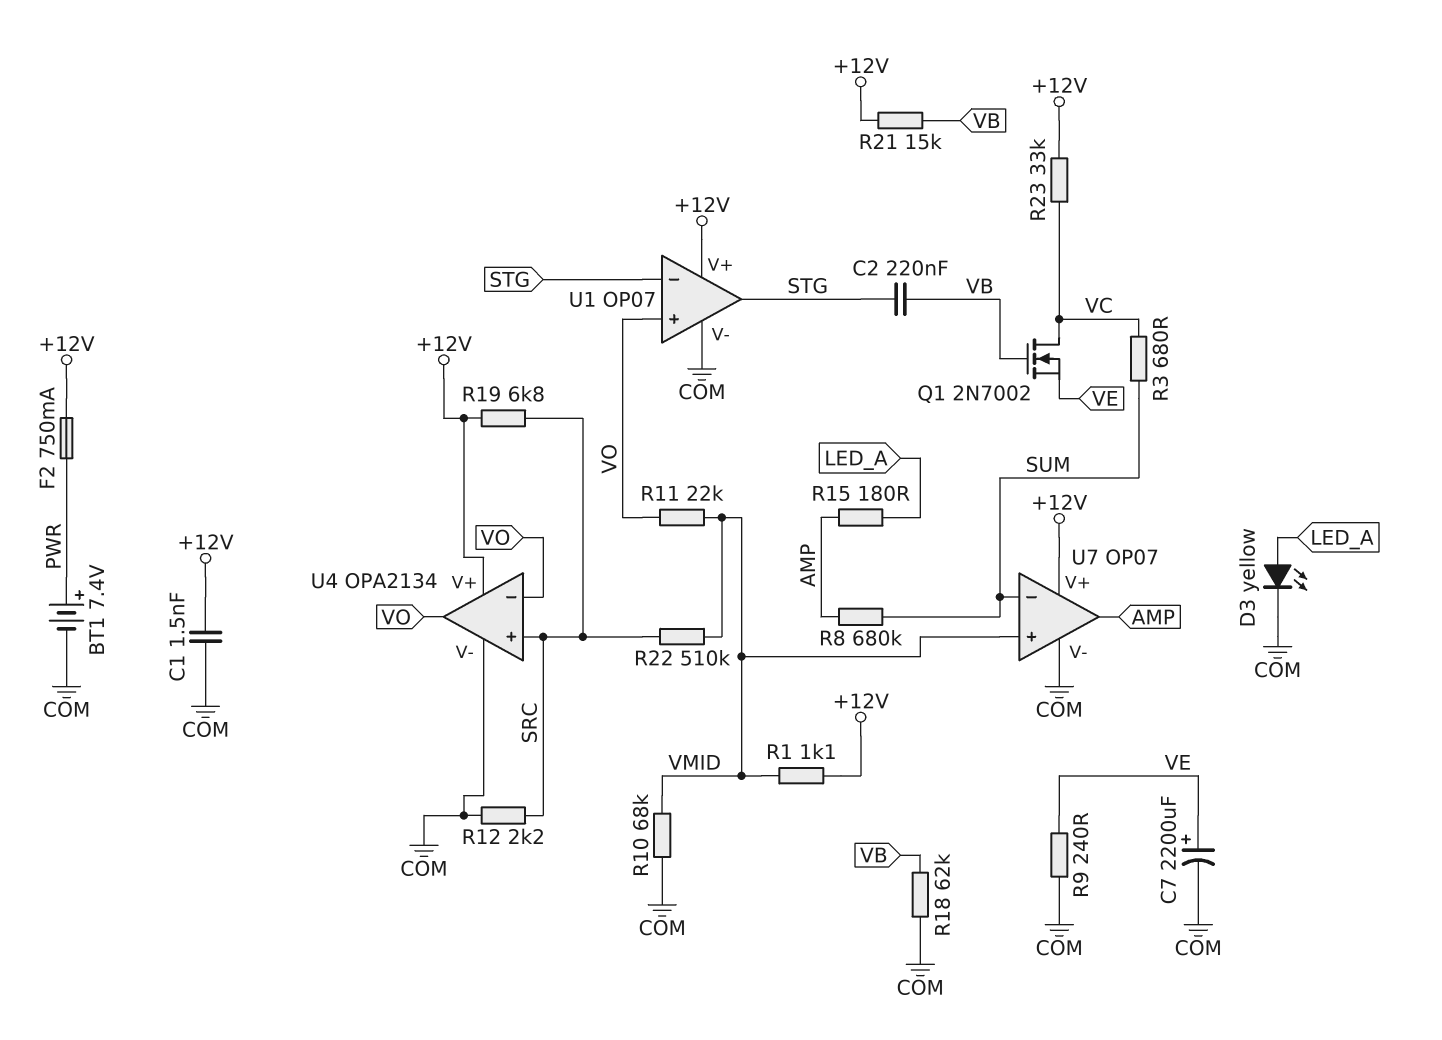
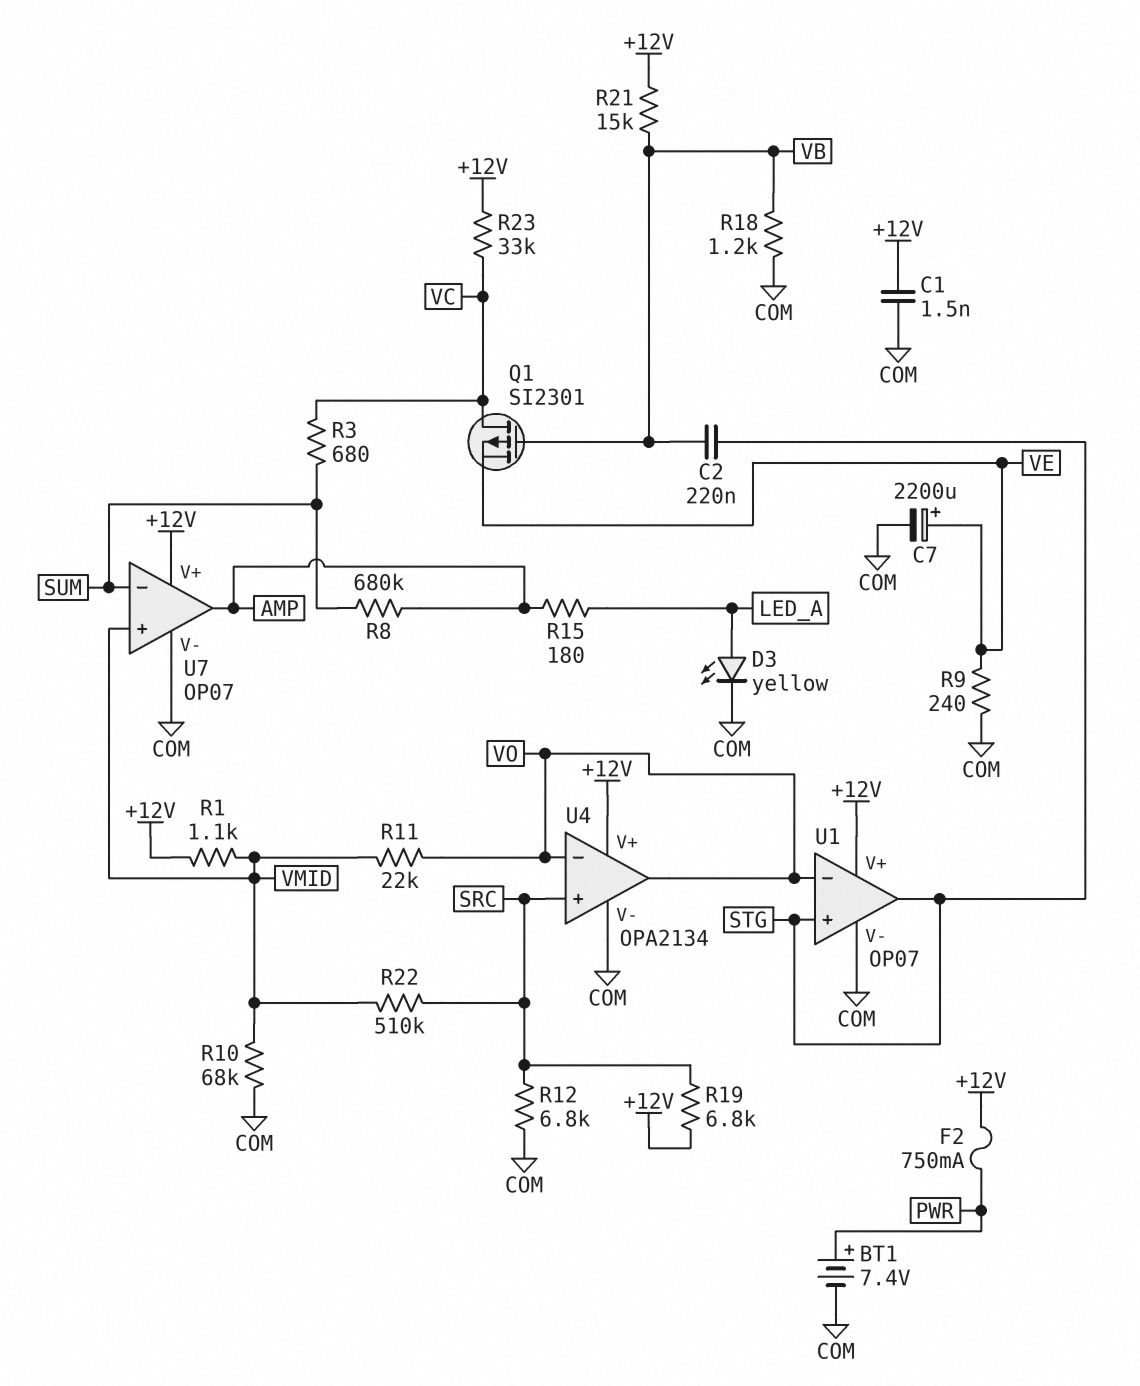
Q1: NMOS 2N7002 (G VB, D VC, S VE) -> PMOS SI2301 (G VB, D VC, S VE)
R12: 2.2k (COM, SRC) -> 6.8k (COM, SRC)
R18: 62k (COM, VB) -> 1.2k (COM, VB)
U1 pin in+: VO -> STG
U1 pin in-: STG -> VO

